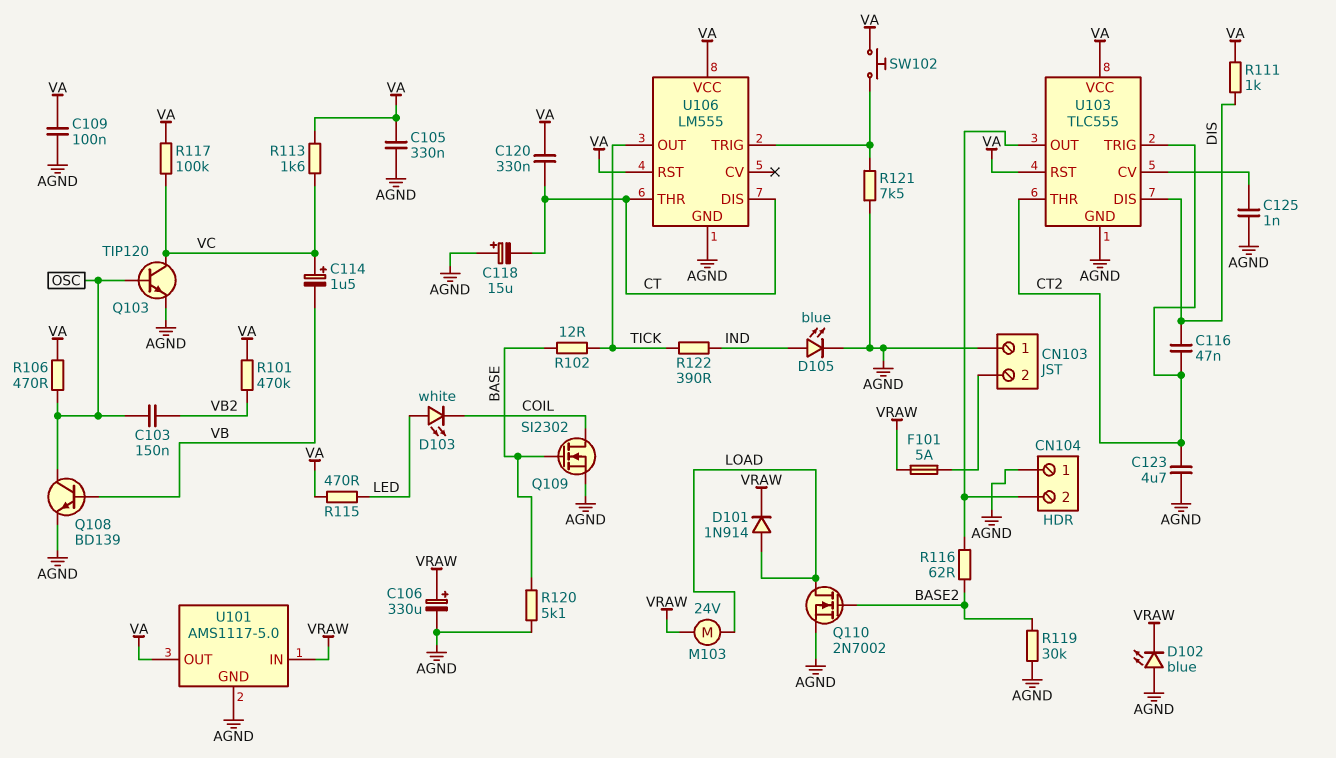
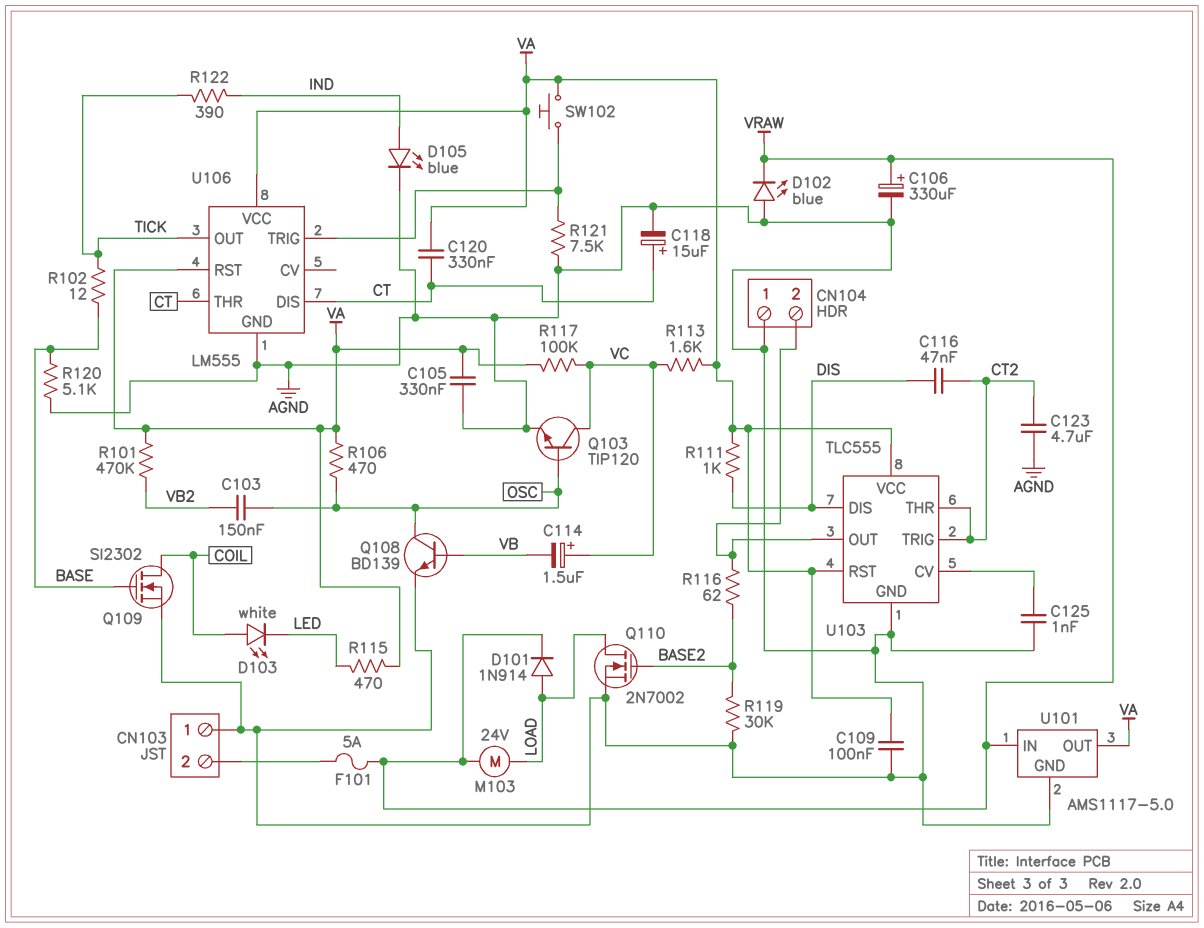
C118: 15uF (plus AGND, minus CT) -> 15uF (plus CT, minus AGND)
D103: LED white (A LED, K COIL) -> LED white (A COIL, K LED)

